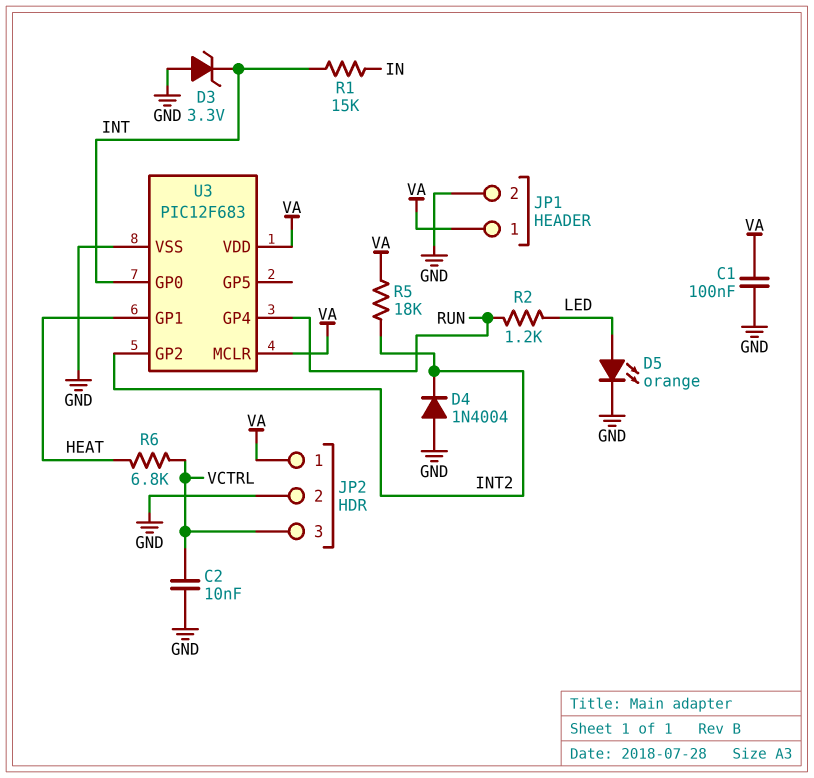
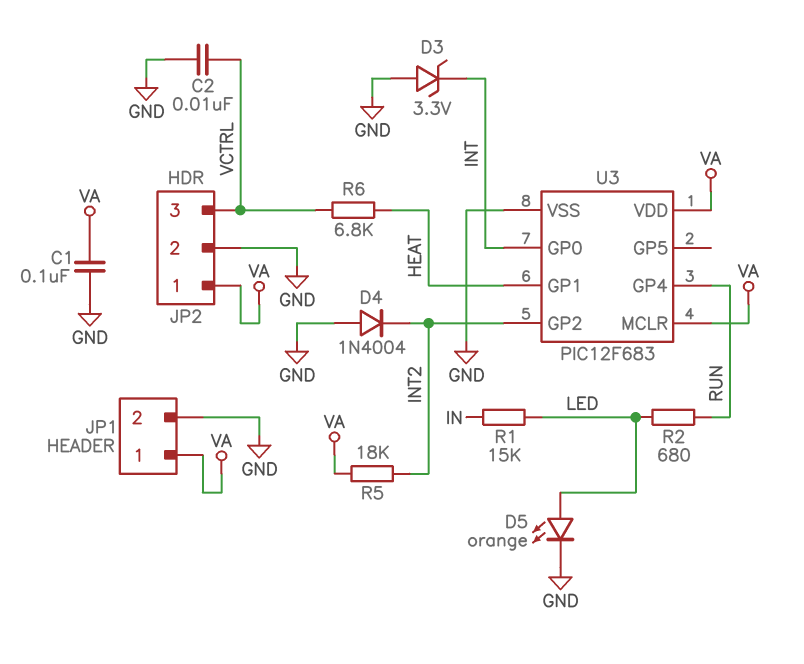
R1: 15k (IN, INT) -> 15k (IN, LED)
R2: 1.2k (LED, RUN) -> 680 (LED, RUN)

